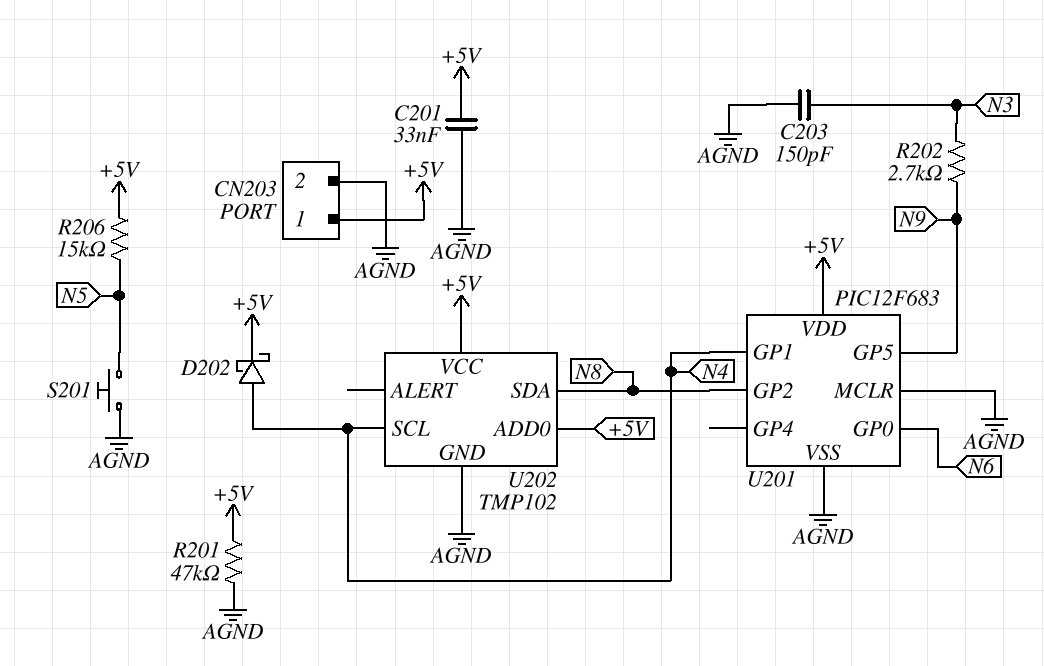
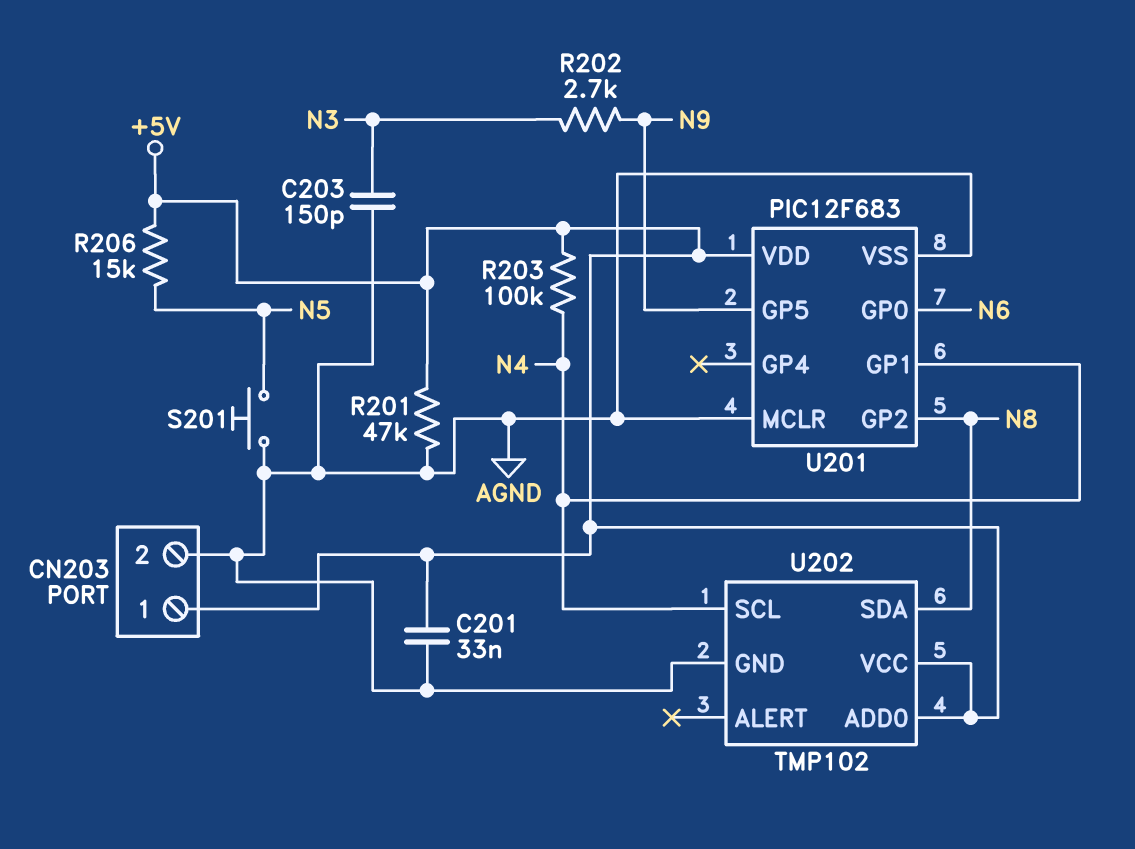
D202: schottky (A N4, K +5V) -> none
R203: none -> 100k (+5V, N4)

